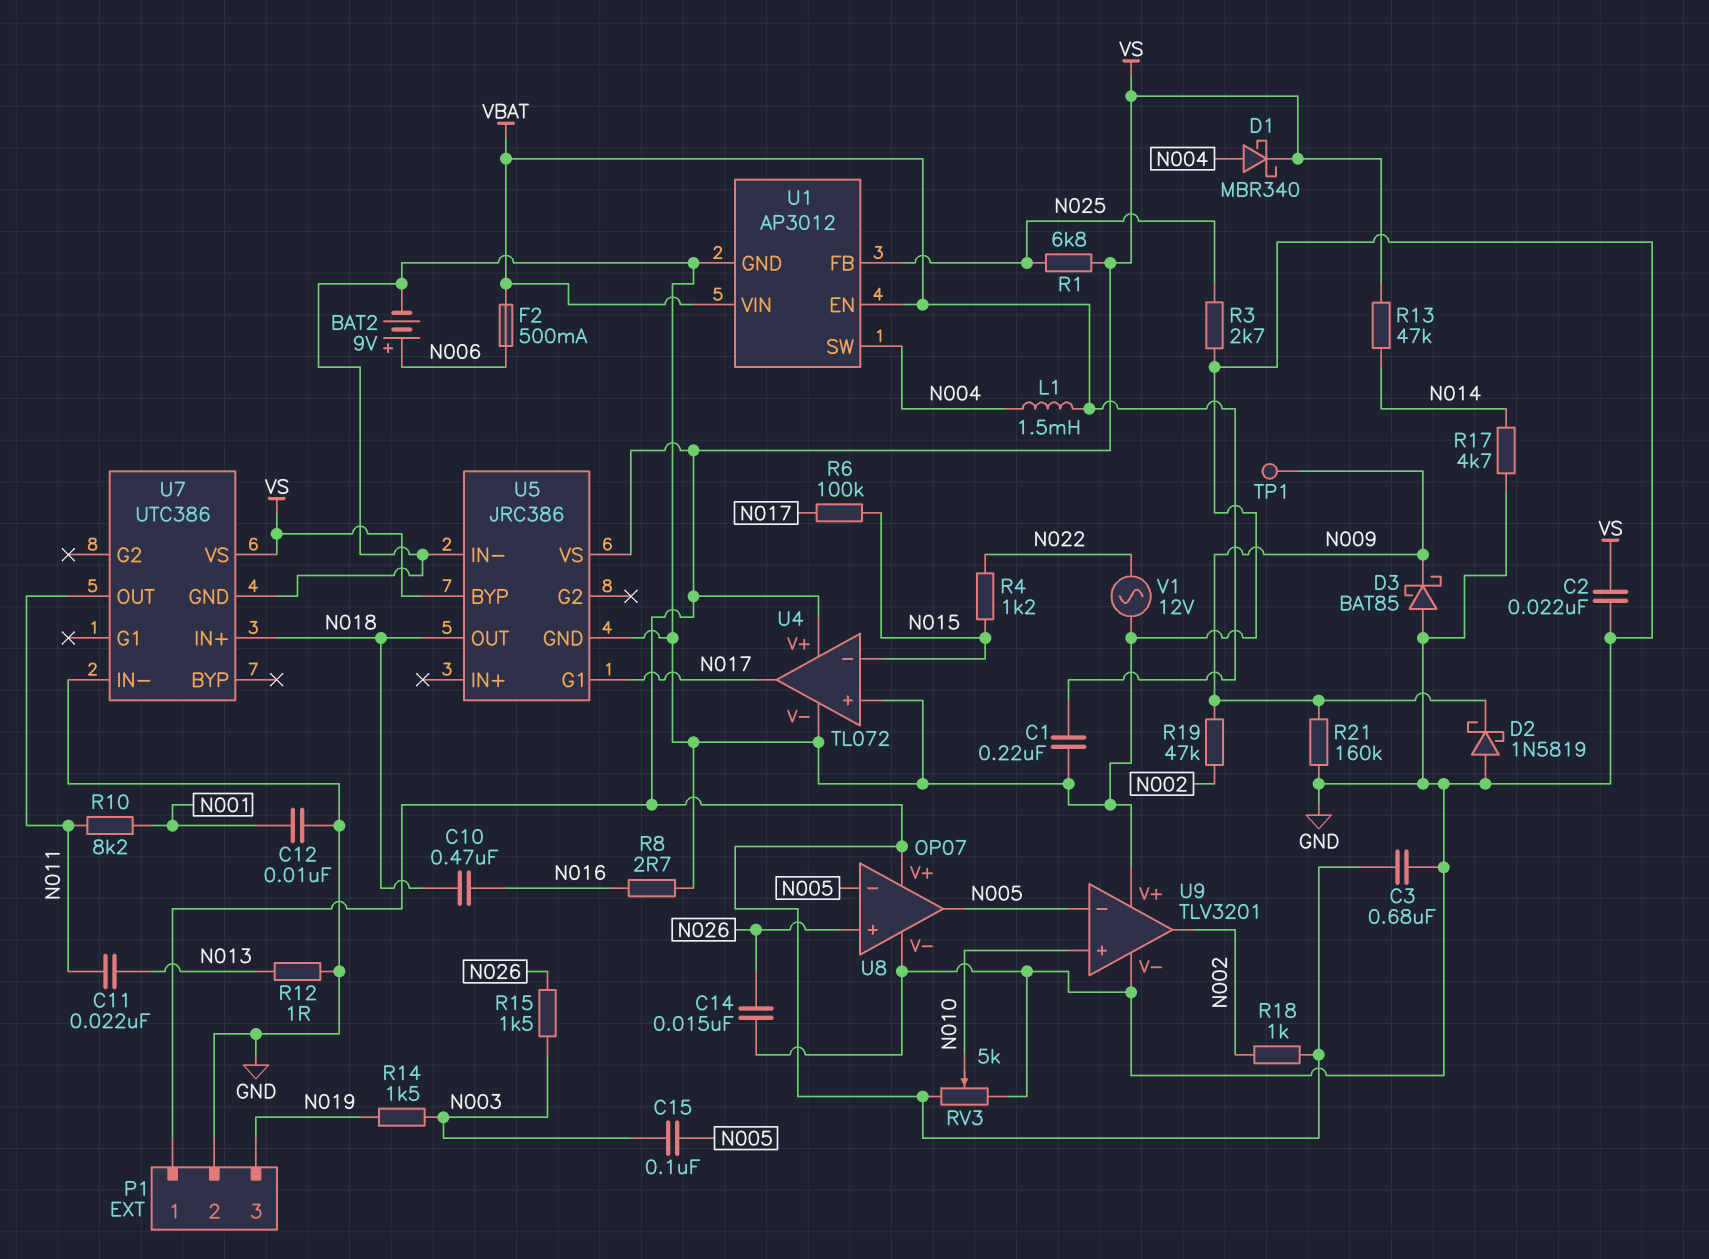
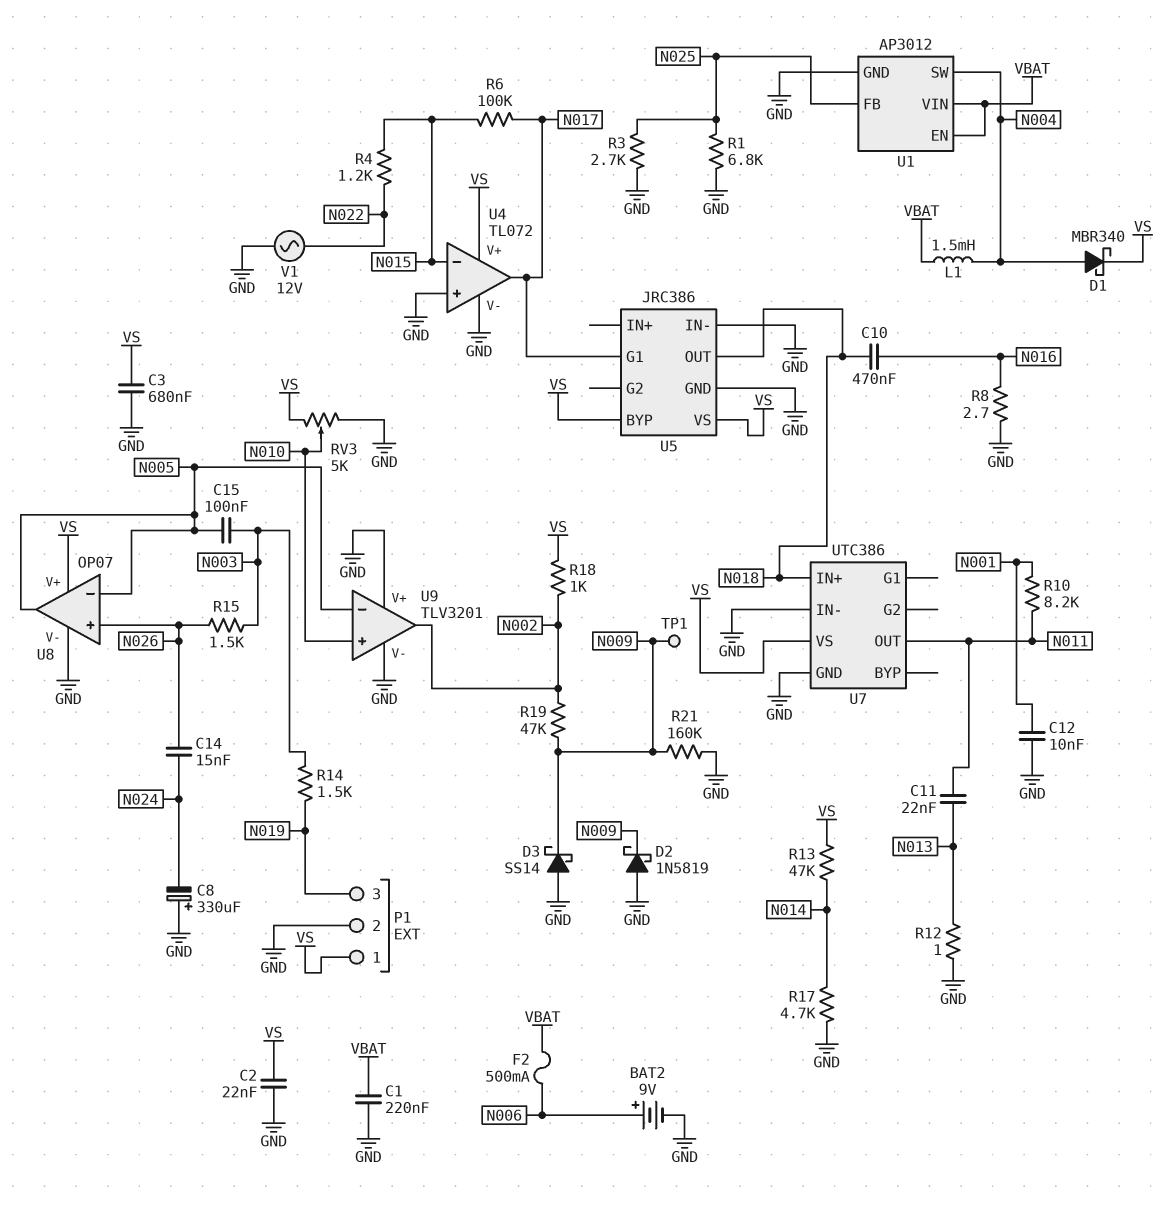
C8: none -> 330uF (plus GND, minus N024)
C14: 15nF (GND, N026) -> 15nF (N024, N026)
D3: schottky BAT85 (A GND, K N009) -> schottky SS14 (A GND, K N009)
R1: 6.8k (N025, VS) -> 6.8k (GND, N025)

